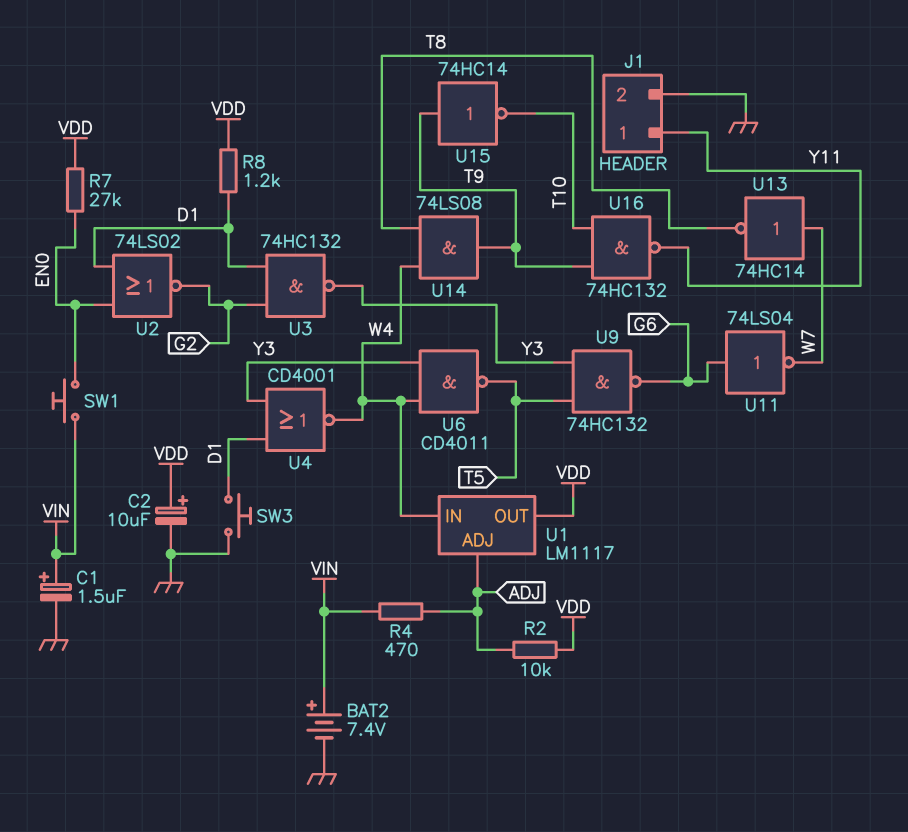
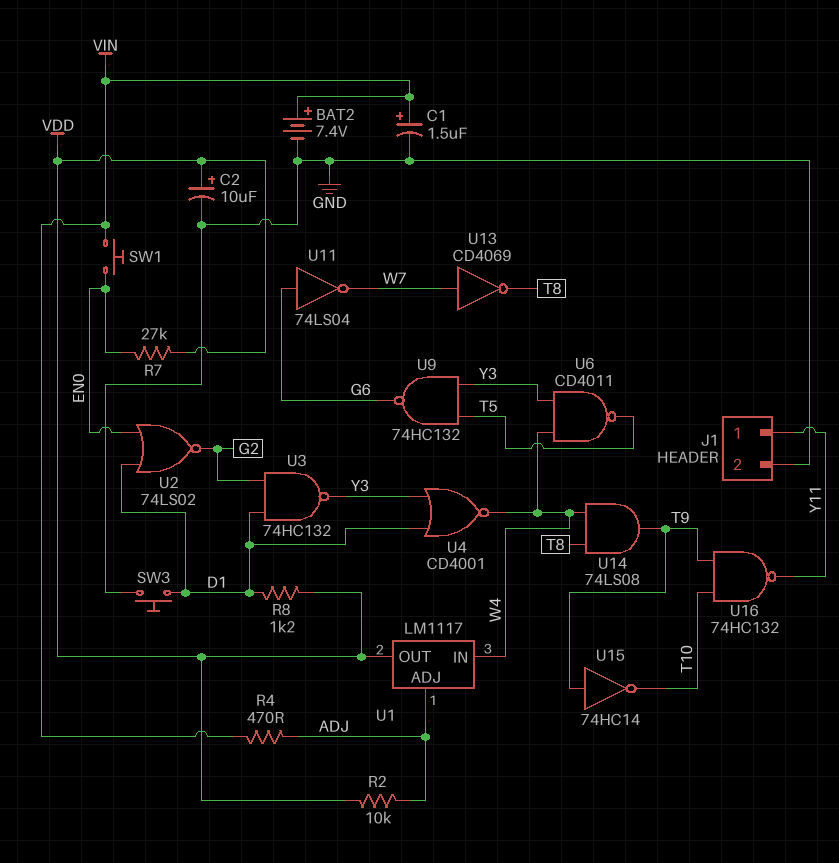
U13: NOT 74HC14 (in W7, out T8) -> NOT CD4069 (in W7, out T8)

